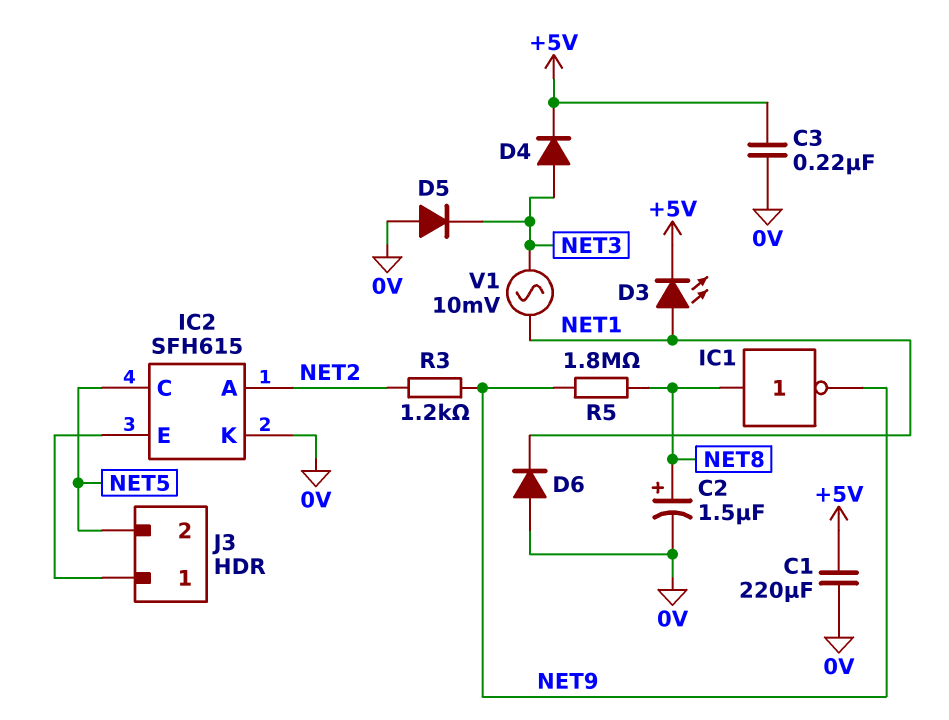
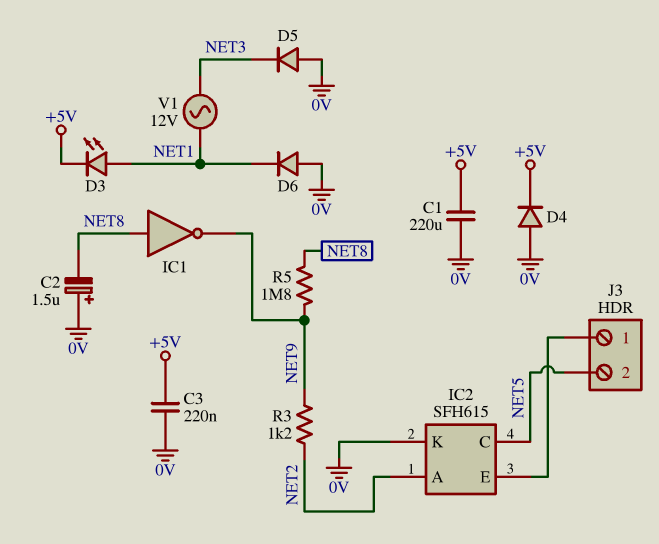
C2: 1.5uF (plus NET8, minus 0V) -> 1.5uF (plus 0V, minus NET8)
D4: diode (A NET3, K +5V) -> diode (A 0V, K +5V)
V1: AC 10mV (NET1, NET3) -> AC 12V (NET1, NET3)

